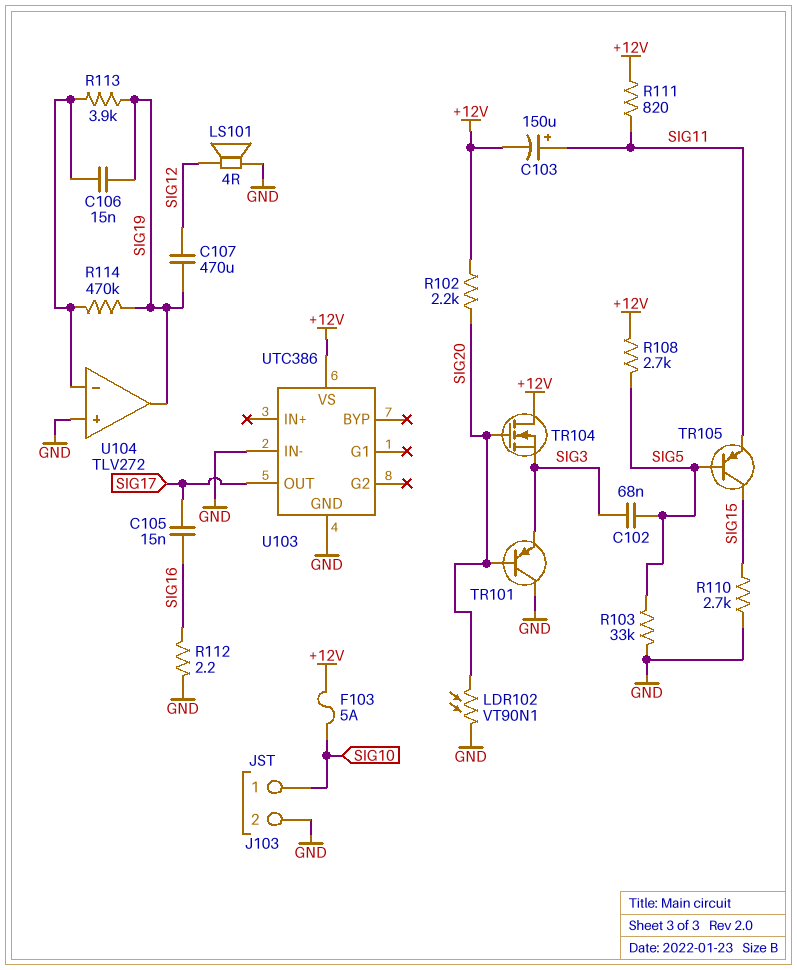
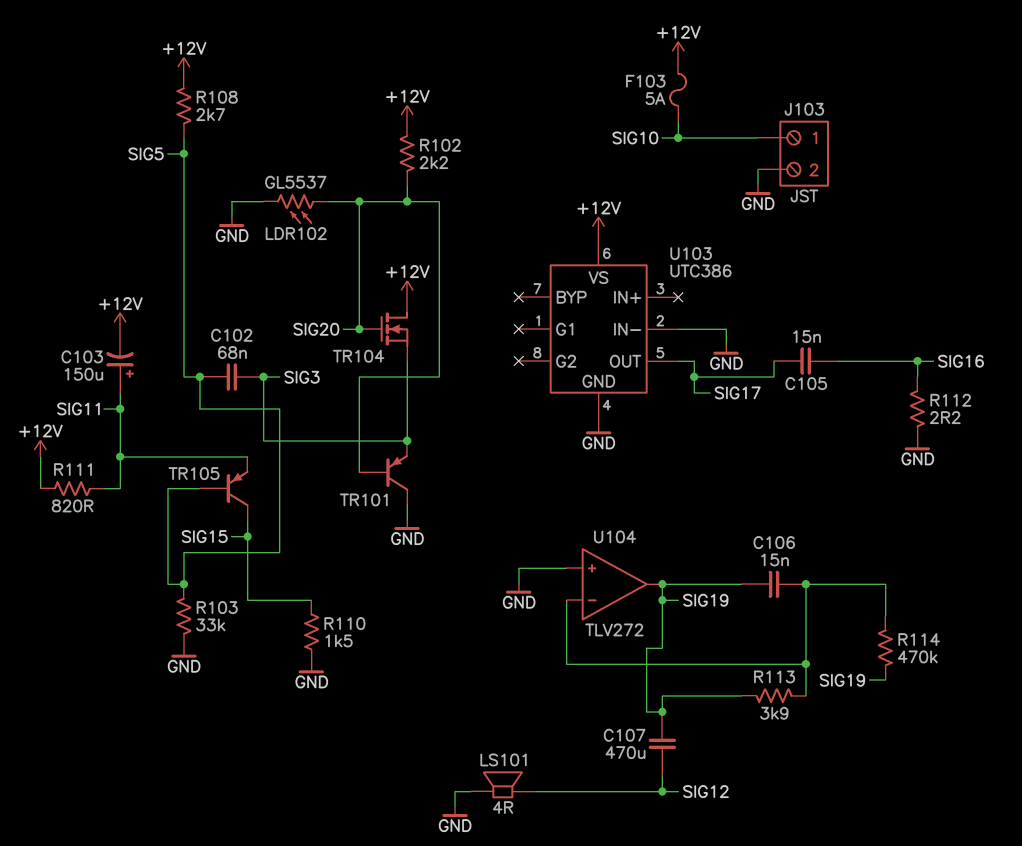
LDR102: VT90N1 (GND, SIG20) -> GL5537 (GND, SIG20)
R110: 2.7k (GND, SIG15) -> 1.5k (GND, SIG15)

